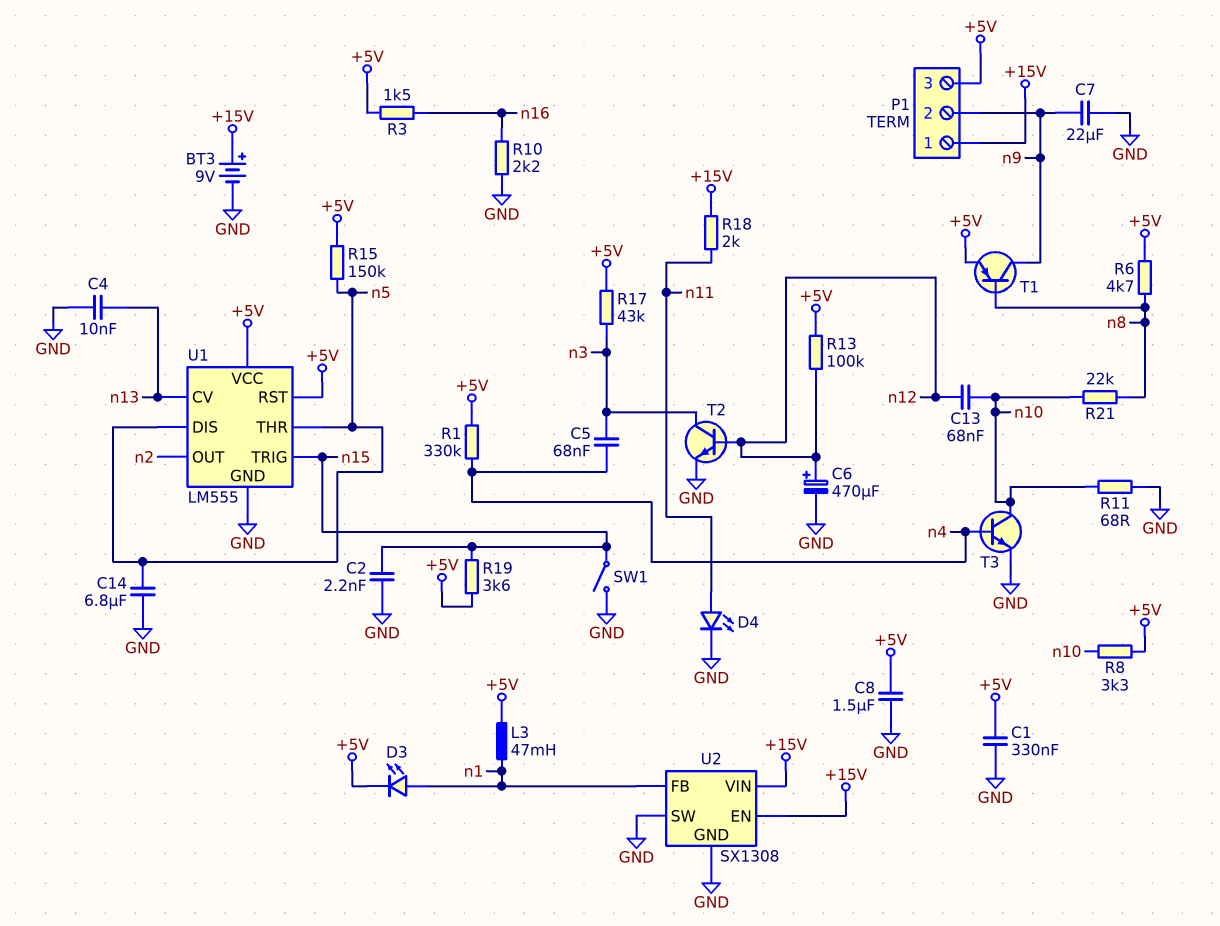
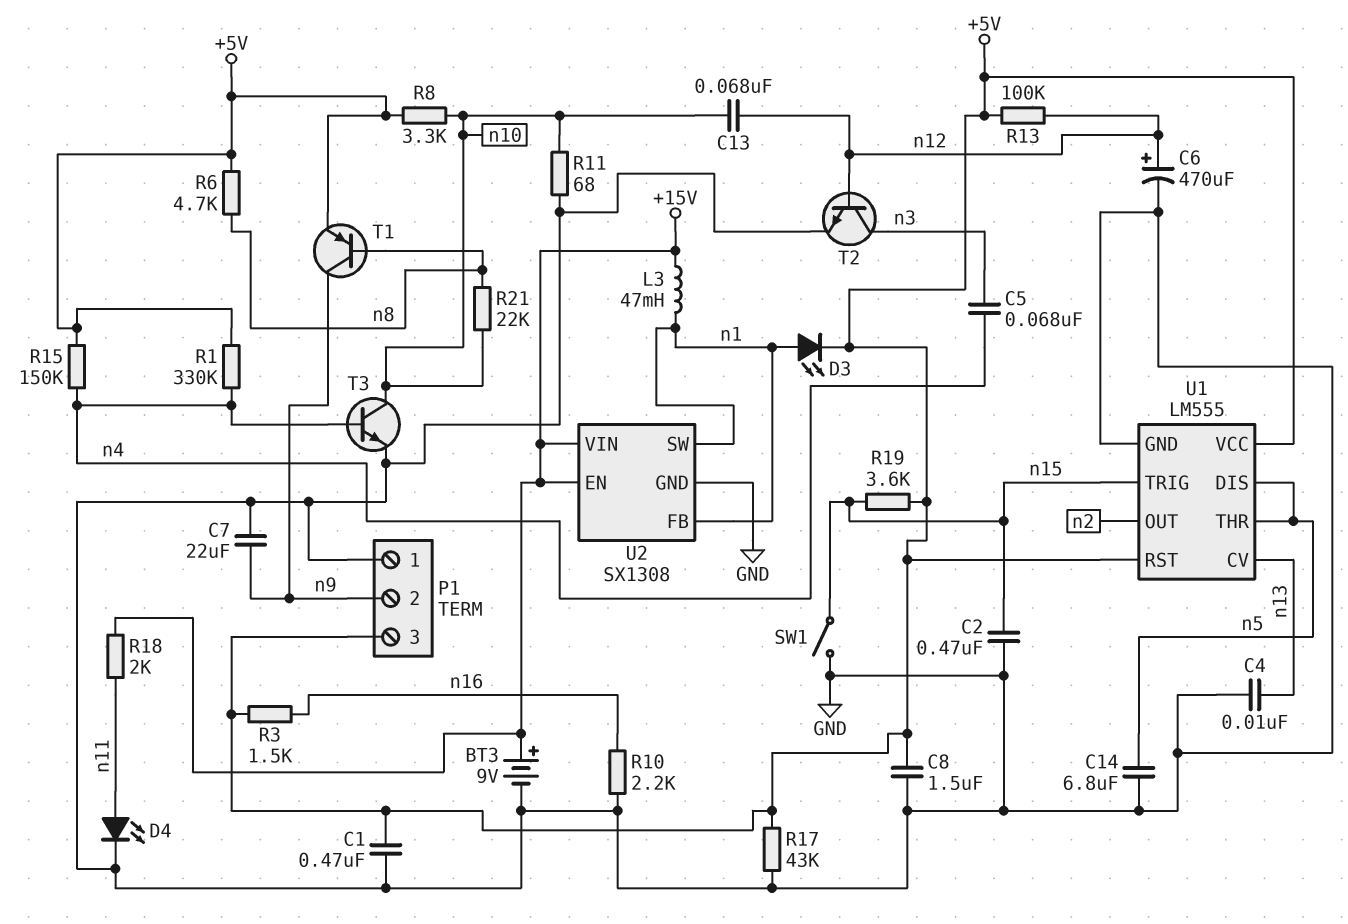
C1: 330nF (+5V, GND) -> 470nF (+5V, GND)
C2: 2.2nF (GND, n15) -> 470nF (GND, n15)
L3: 47mH (+5V, n1) -> 47mH (+15V, n1)
P1 pin 1: +15V -> GND
R15: 150k (+5V, n5) -> 150k (+5V, n4)
R17: 43k (+5V, n3) -> 43k (+5V, GND)
U2 pin SW: GND -> n1

